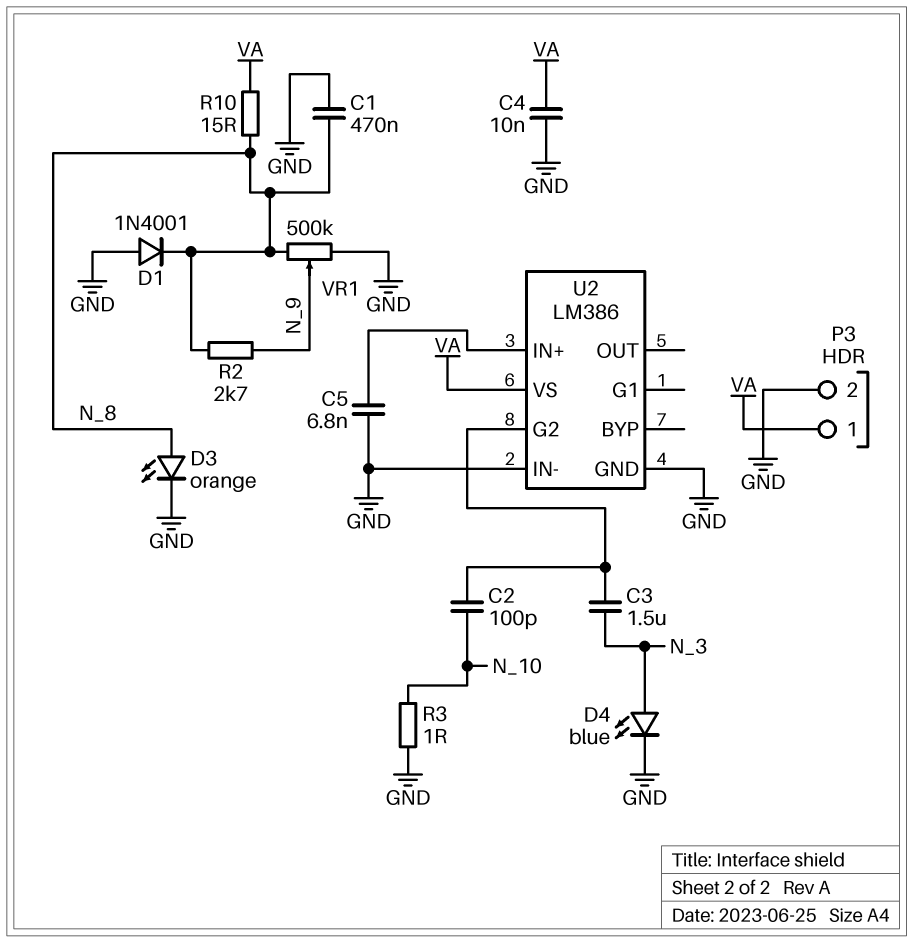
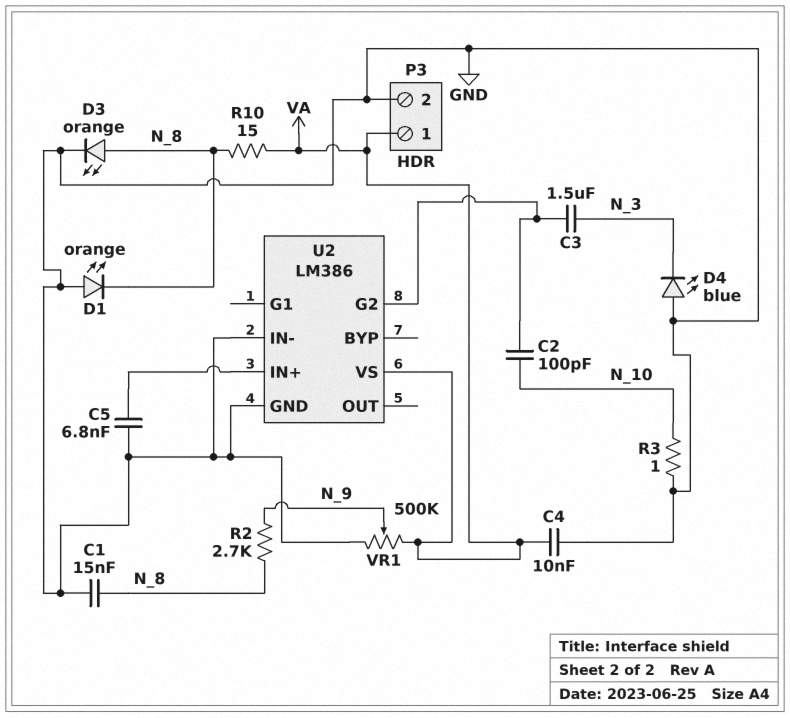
C1: 470nF (GND, N_8) -> 15nF (GND, N_8)
D1: diode 1N4001 (A GND, K N_8) -> LED orange (A GND, K N_8)
D4: LED blue (A N_3, K GND) -> LED blue (A GND, K N_3)
VR1: 500k (GND, N_8, wiper N_9) -> 500k (GND, VA, wiper N_9)

